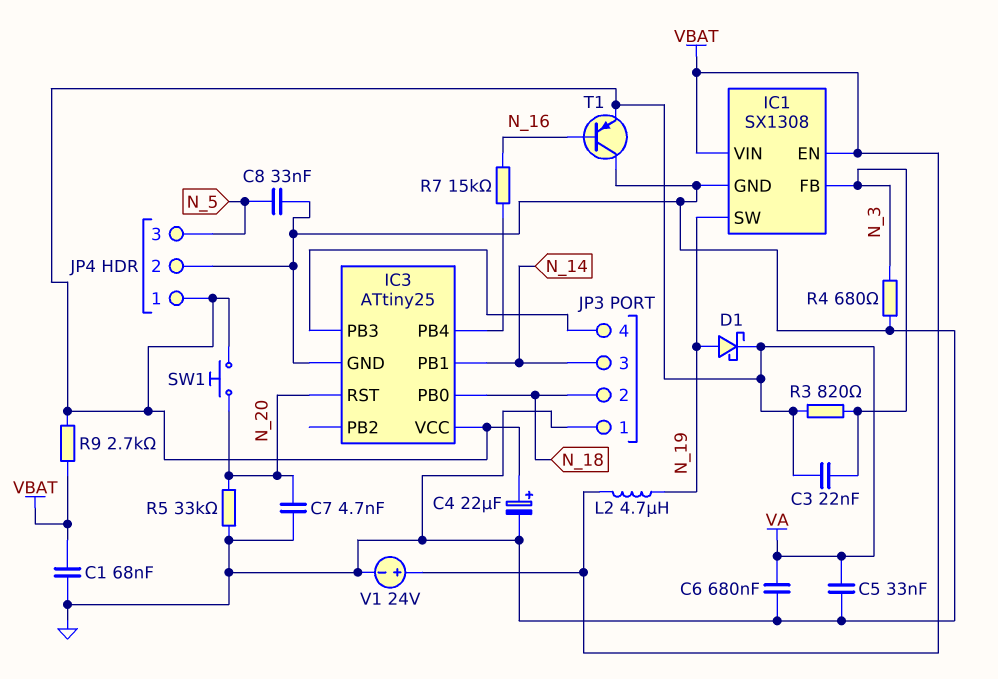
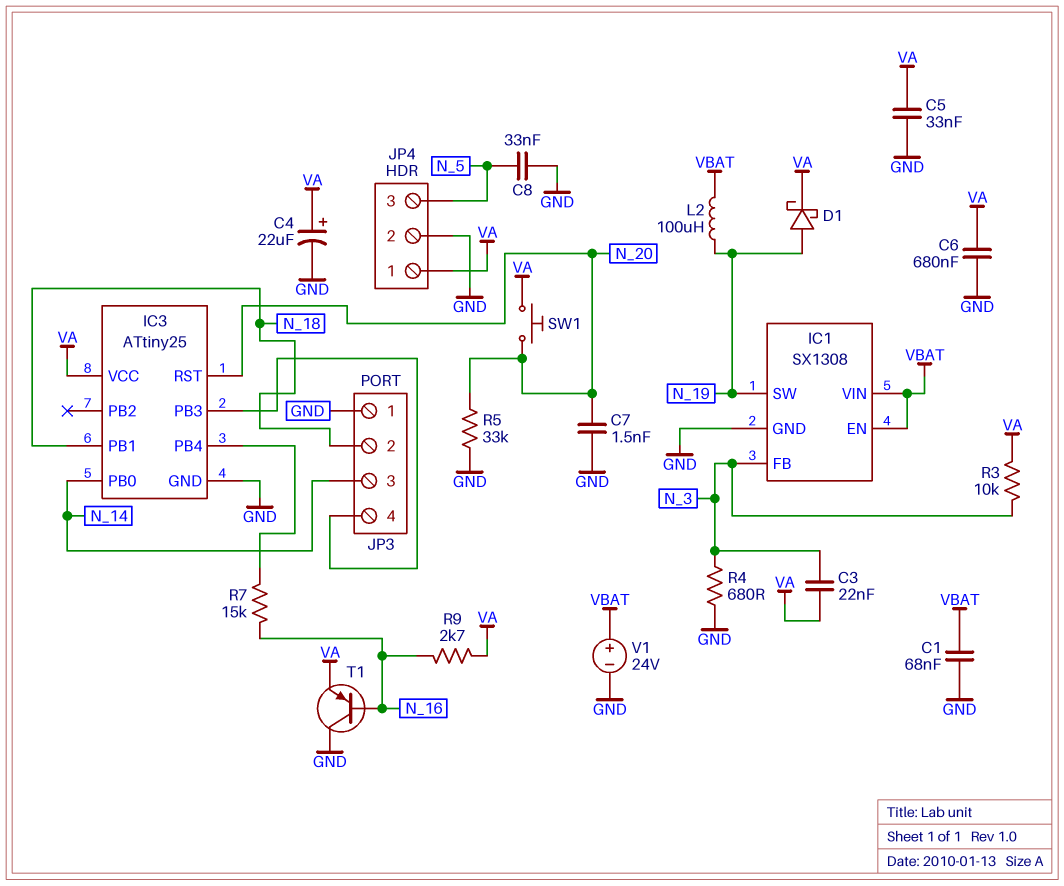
C7: 4.7nF (GND, N_20) -> 1.5nF (GND, N_20)
IC3 pin PB0: N_18 -> N_14
IC3 pin PB1: N_14 -> N_18
L2: 4.7uH (N_19, VBAT) -> 100uH (N_19, VBAT)
R3: 820 (N_3, VA) -> 10k (N_3, VA)
R9: 2.7k (VA, VBAT) -> 2.7k (N_16, VA)

